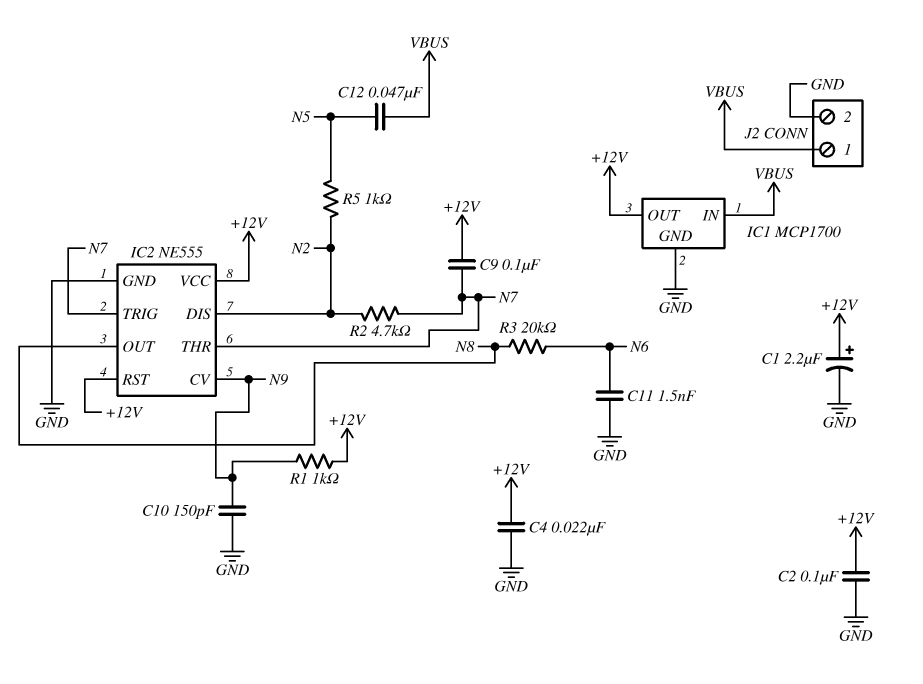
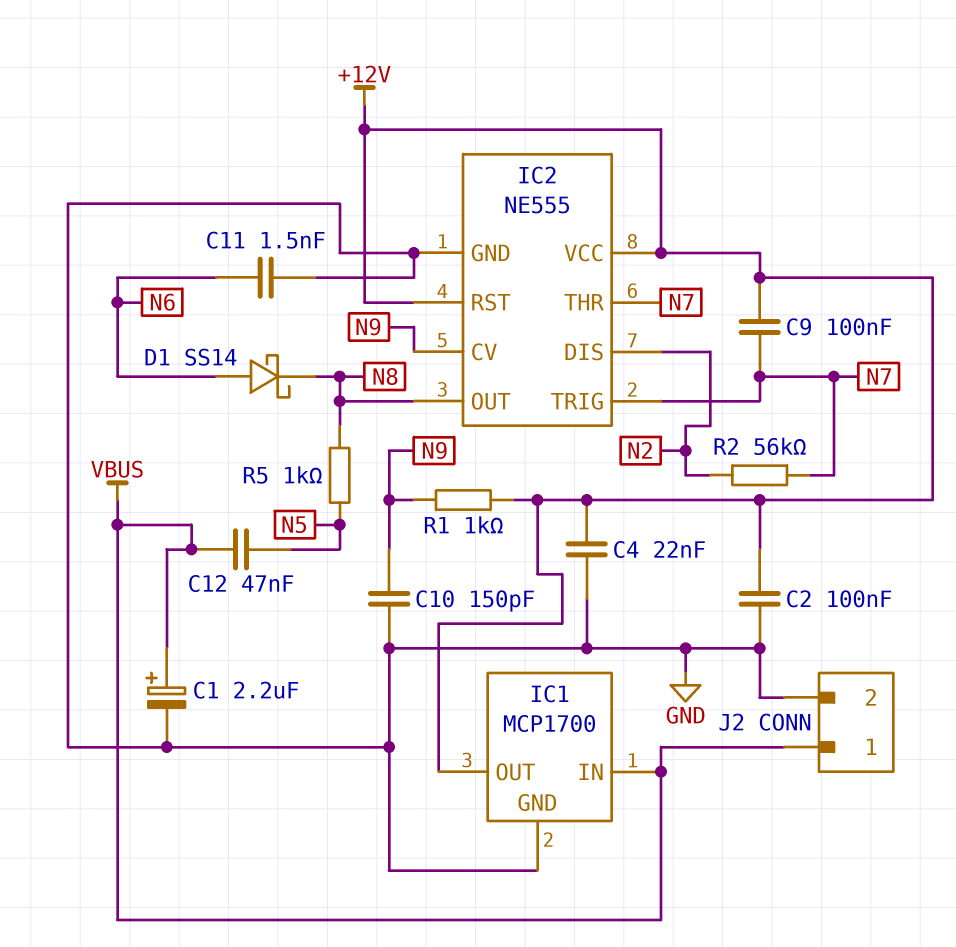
C1: 2.2uF (plus +12V, minus GND) -> 2.2uF (plus VBUS, minus GND)
D1: none -> schottky SS14 (A N6, K N8)
R2: 4.7k (N2, N7) -> 56k (N2, N7)
R3: 20k (N6, N8) -> none
R5: 1k (N2, N5) -> 1k (N5, N8)

